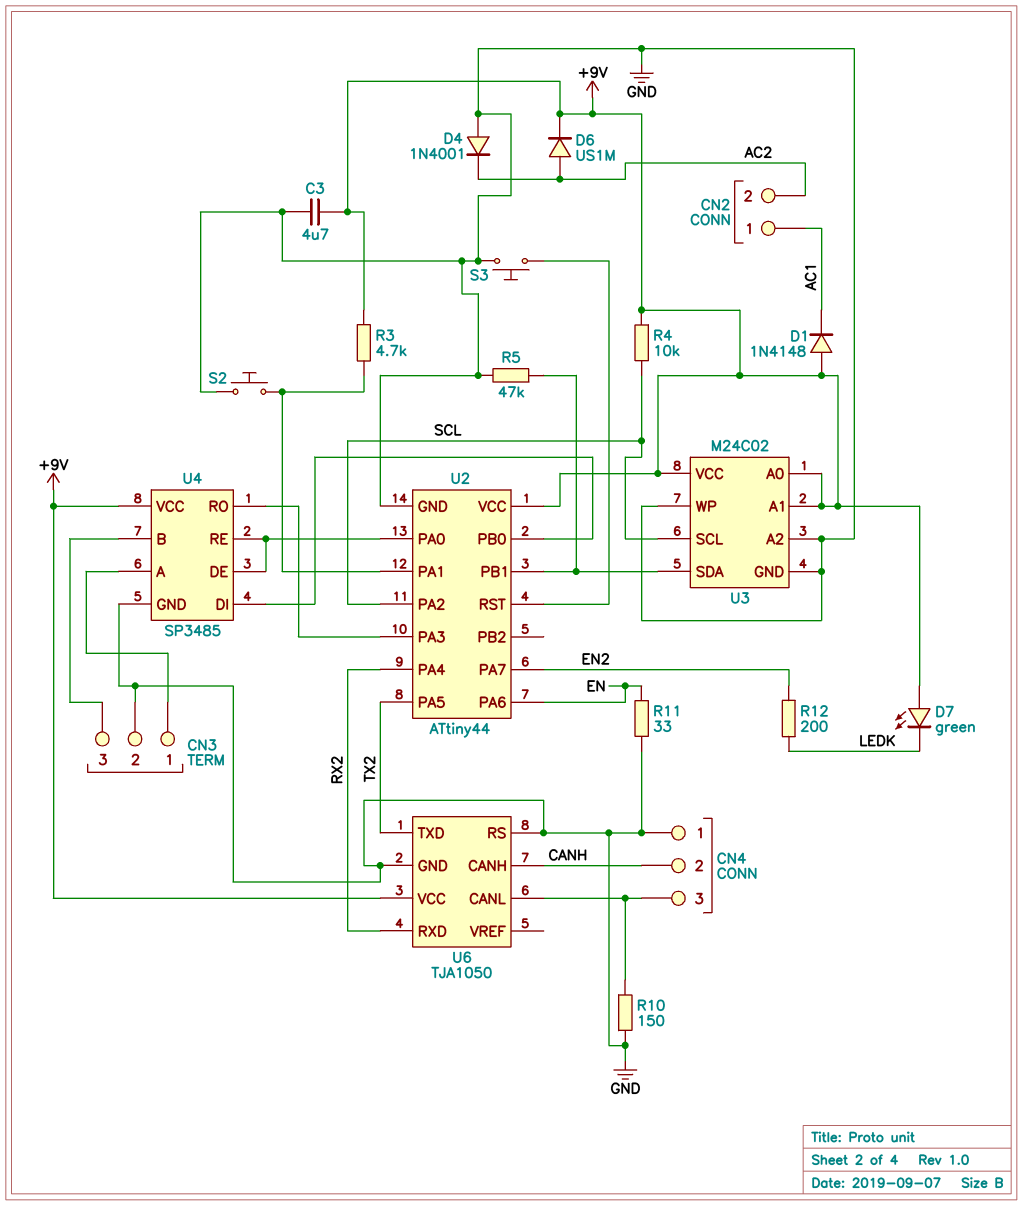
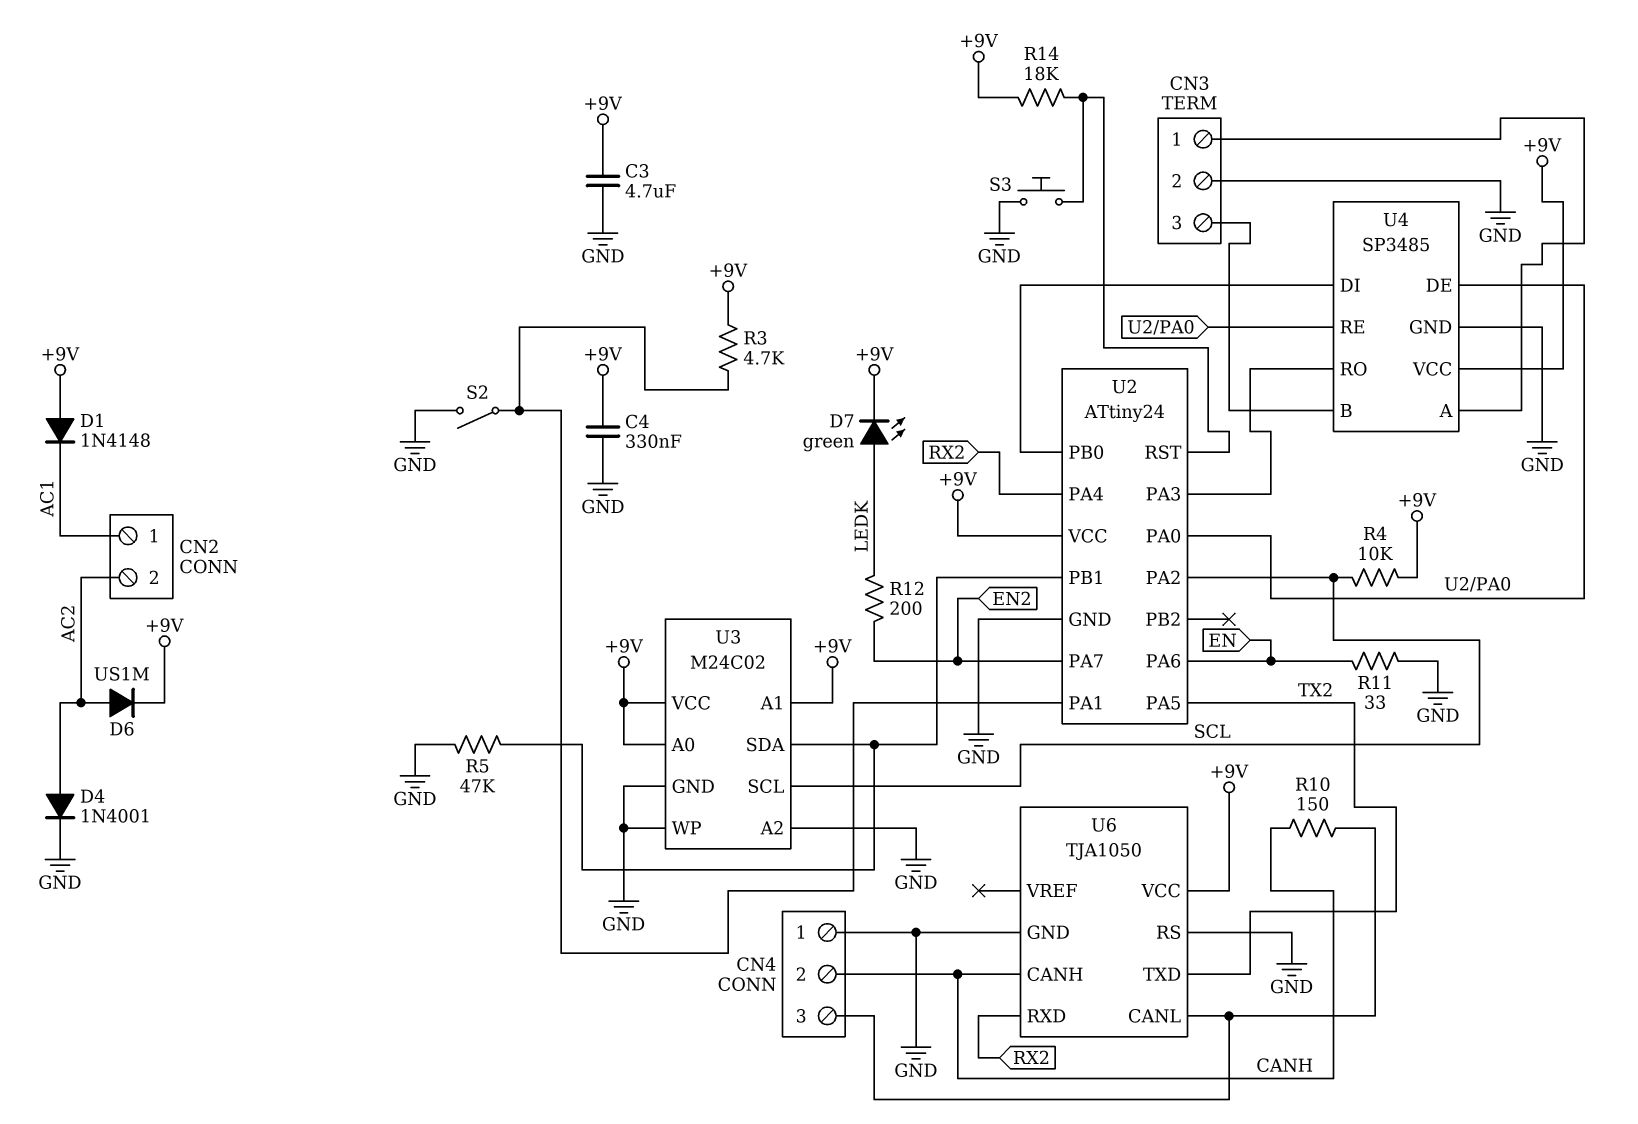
C4: none -> 330nF (+9V, GND)
D4: diode 1N4001 (A GND, K AC2) -> diode 1N4001 (A AC2, K GND)
D7: LED green (A +9V, K LEDK) -> LED green (A LEDK, K +9V)
R10: 150 (CN4/3, GND) -> 150 (CANH, CN4/3)
R14: none -> 18k (+9V, U2/RST)
S2: button (GND, U2/PA1) -> switch (GND, U2/PA1)
U2: ATtiny44 -> ATtiny24

